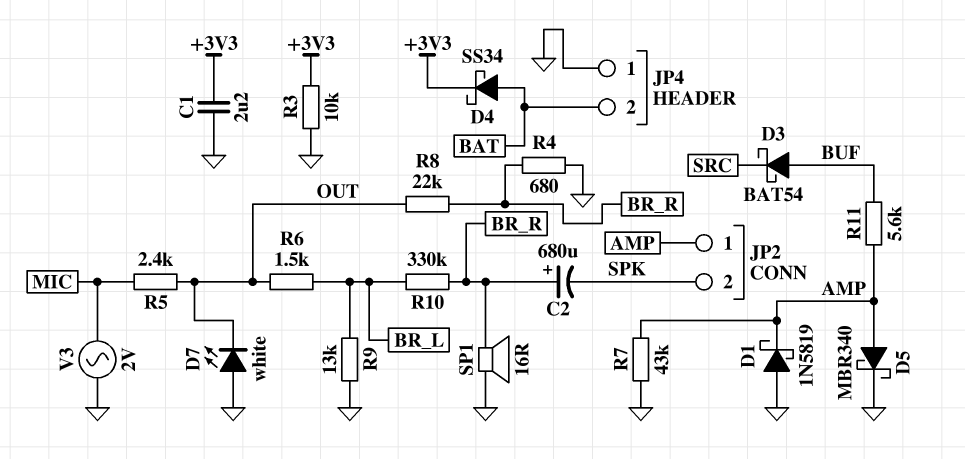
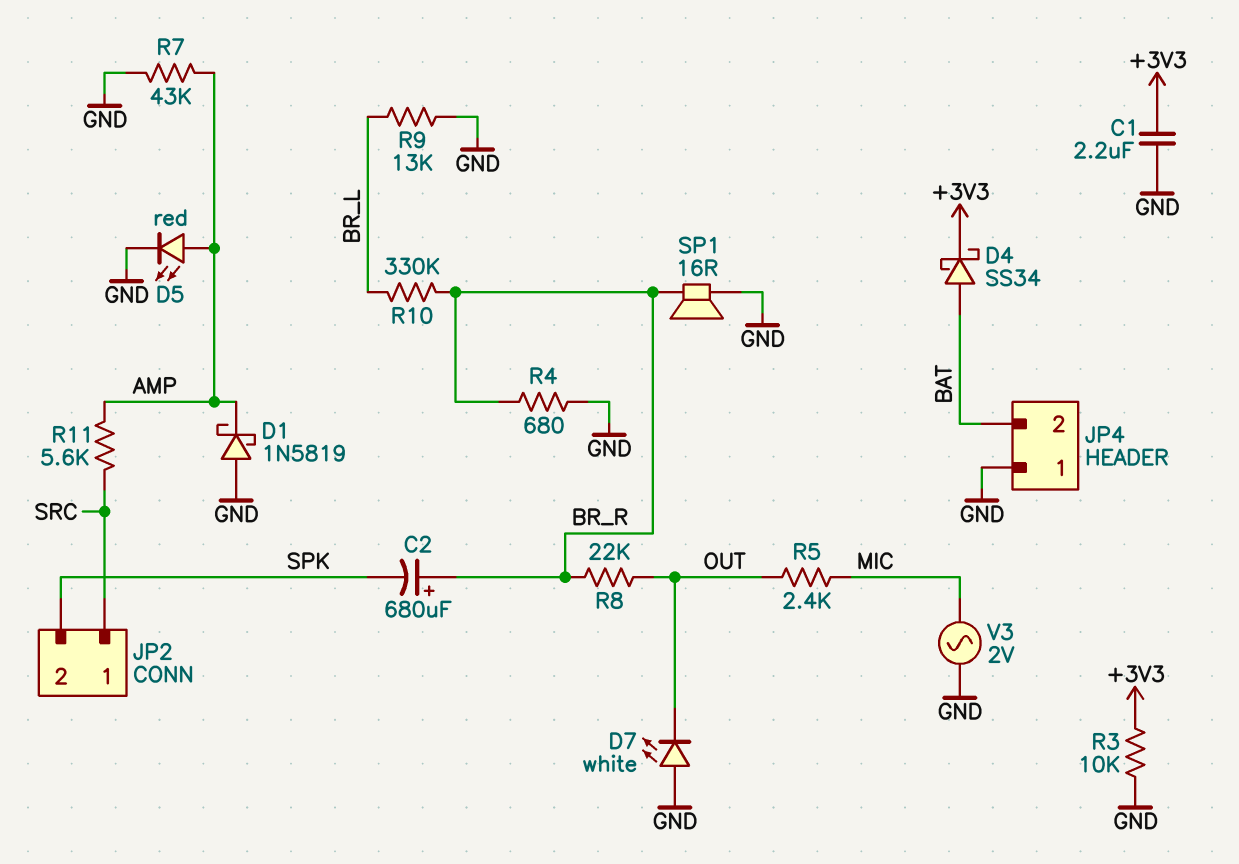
D3: schottky BAT54 (A BUF, K SRC) -> none
D5: schottky MBR340 (A AMP, K GND) -> LED red (A AMP, K GND)
JP2 pin 1: AMP -> SRC
R6: 1.5k (BR_L, OUT) -> none
R11: 5.6k (AMP, BUF) -> 5.6k (AMP, SRC)

